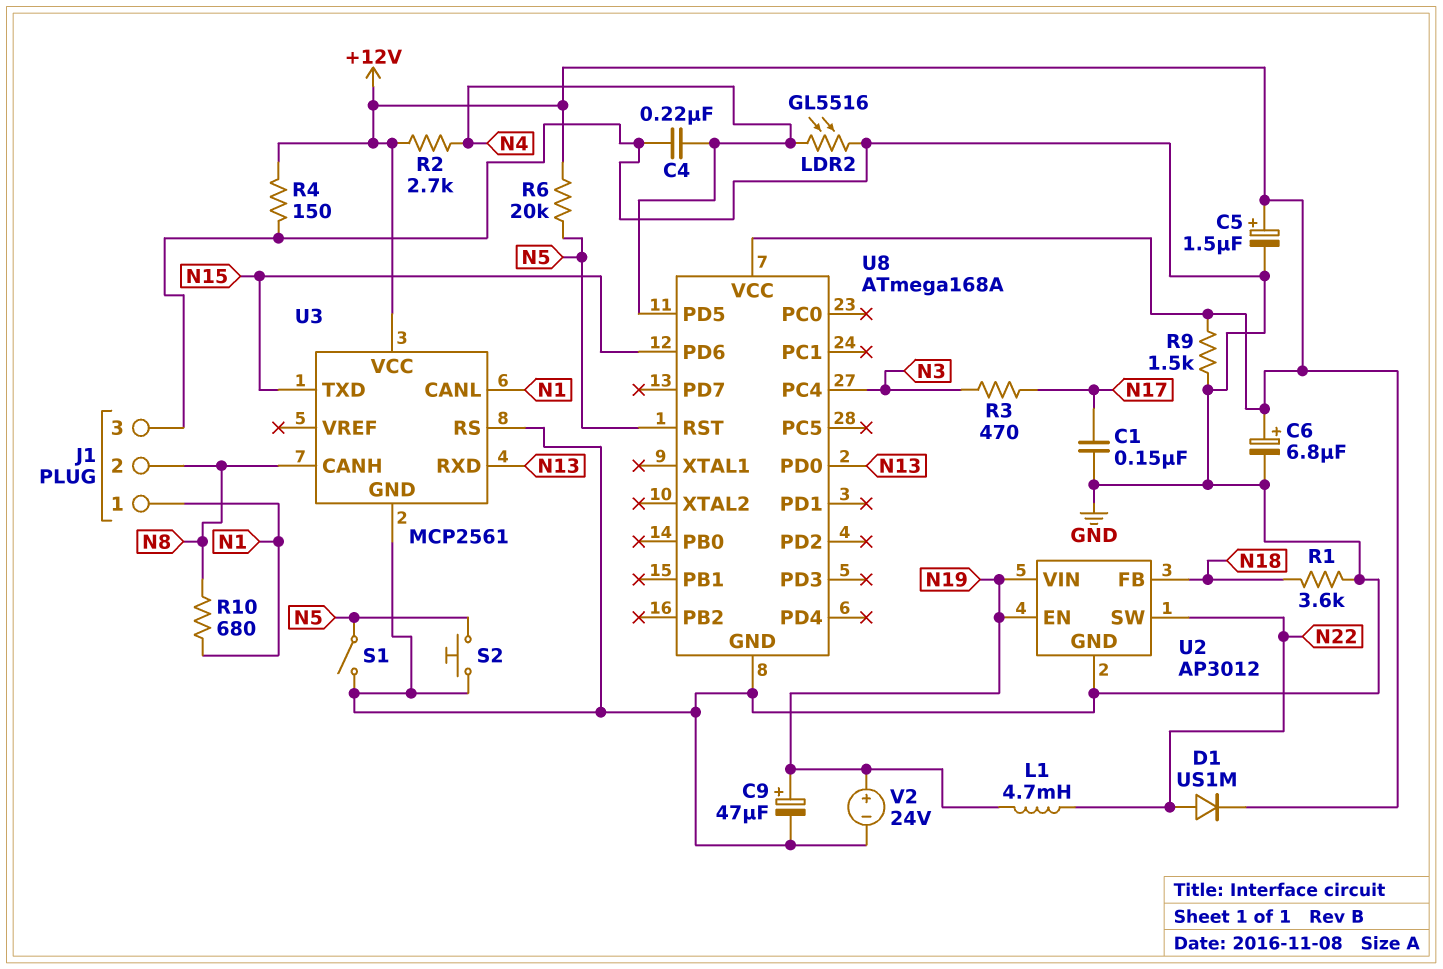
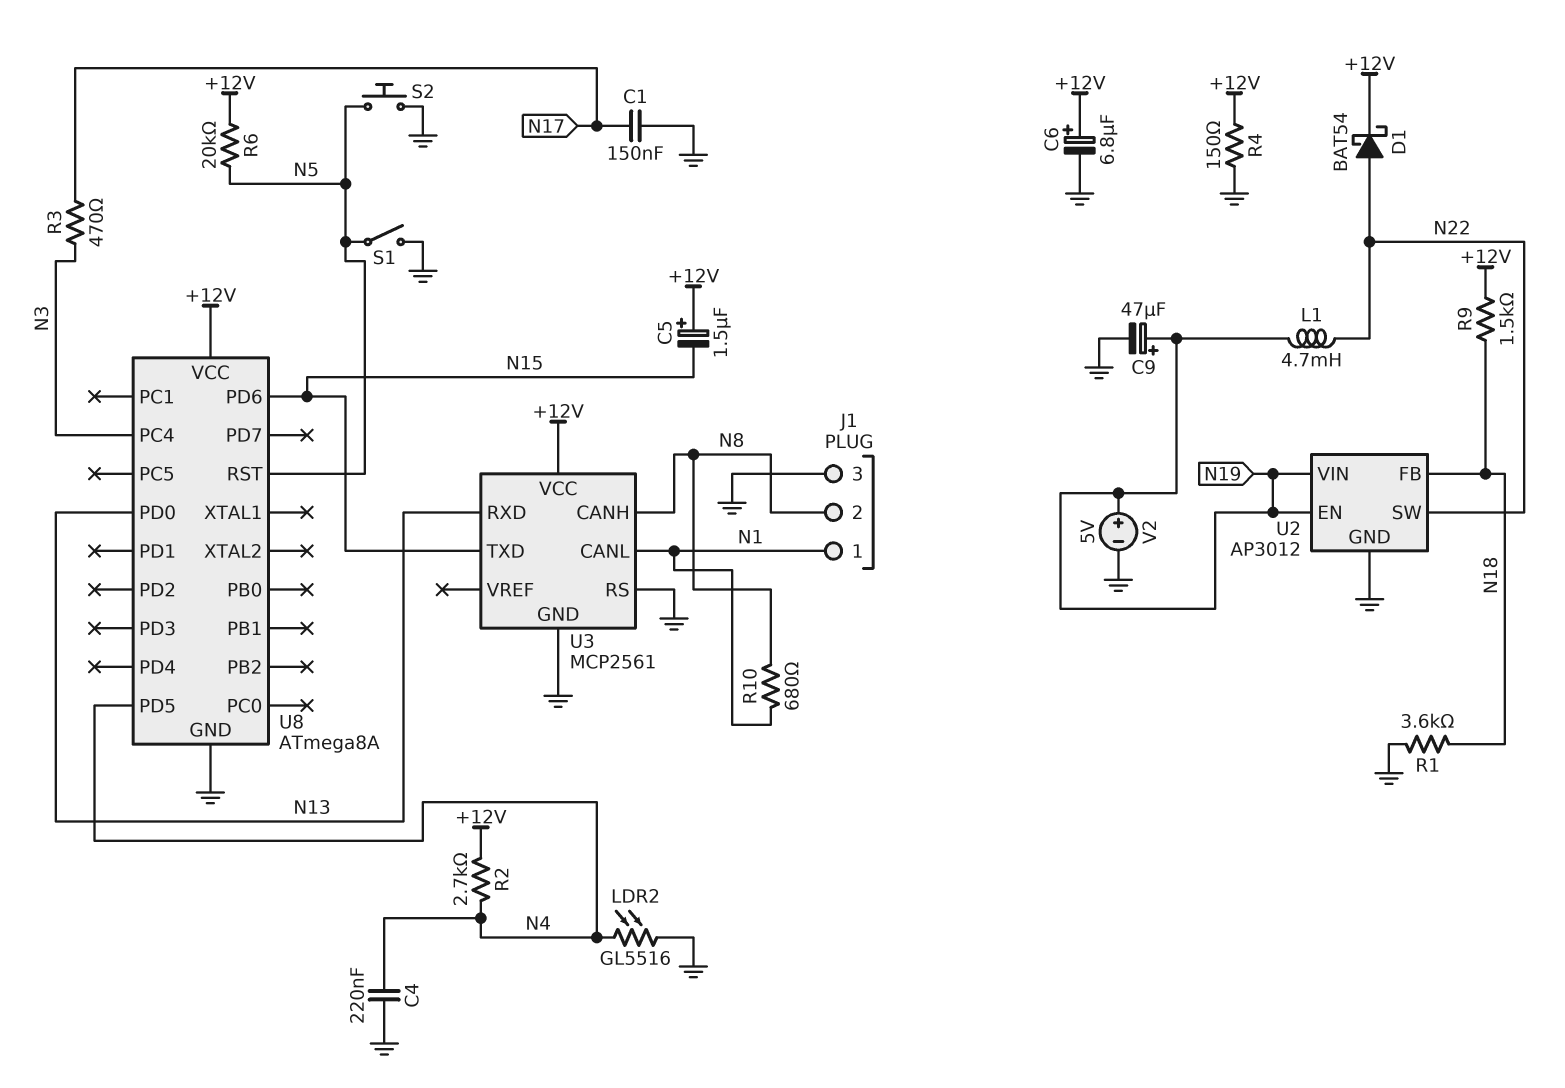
C5: 1.5uF (plus +12V, minus GND) -> 1.5uF (plus +12V, minus N15)
D1: diode US1M (A N22, K +12V) -> schottky BAT54 (A N22, K +12V)
R9: 1.5k (+12V, GND) -> 1.5k (+12V, N18)
U8: ATmega168A -> ATmega8A
V2: 24V (plus N19, minus GND) -> 5V (plus N19, minus GND)

